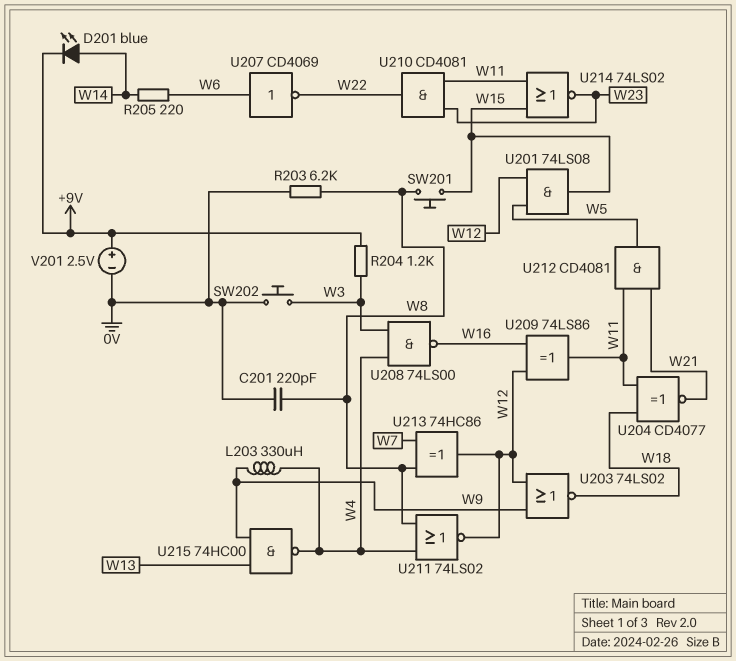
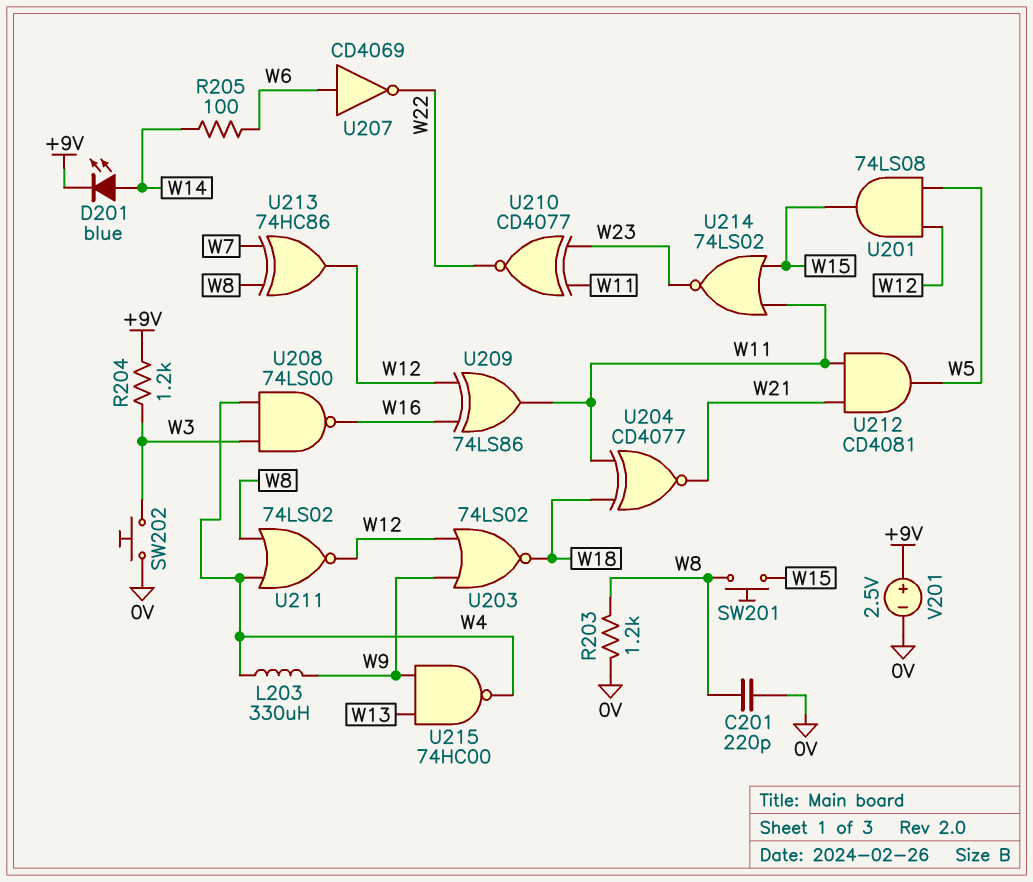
R203: 6.2k (0V, W8) -> 1.2k (0V, W8)
R205: 220 (W6, W14) -> 100 (W6, W14)
U210: AND CD4081 (in W11, in W23, out W22) -> XNOR CD4077 (in W11, in W23, out W22)

